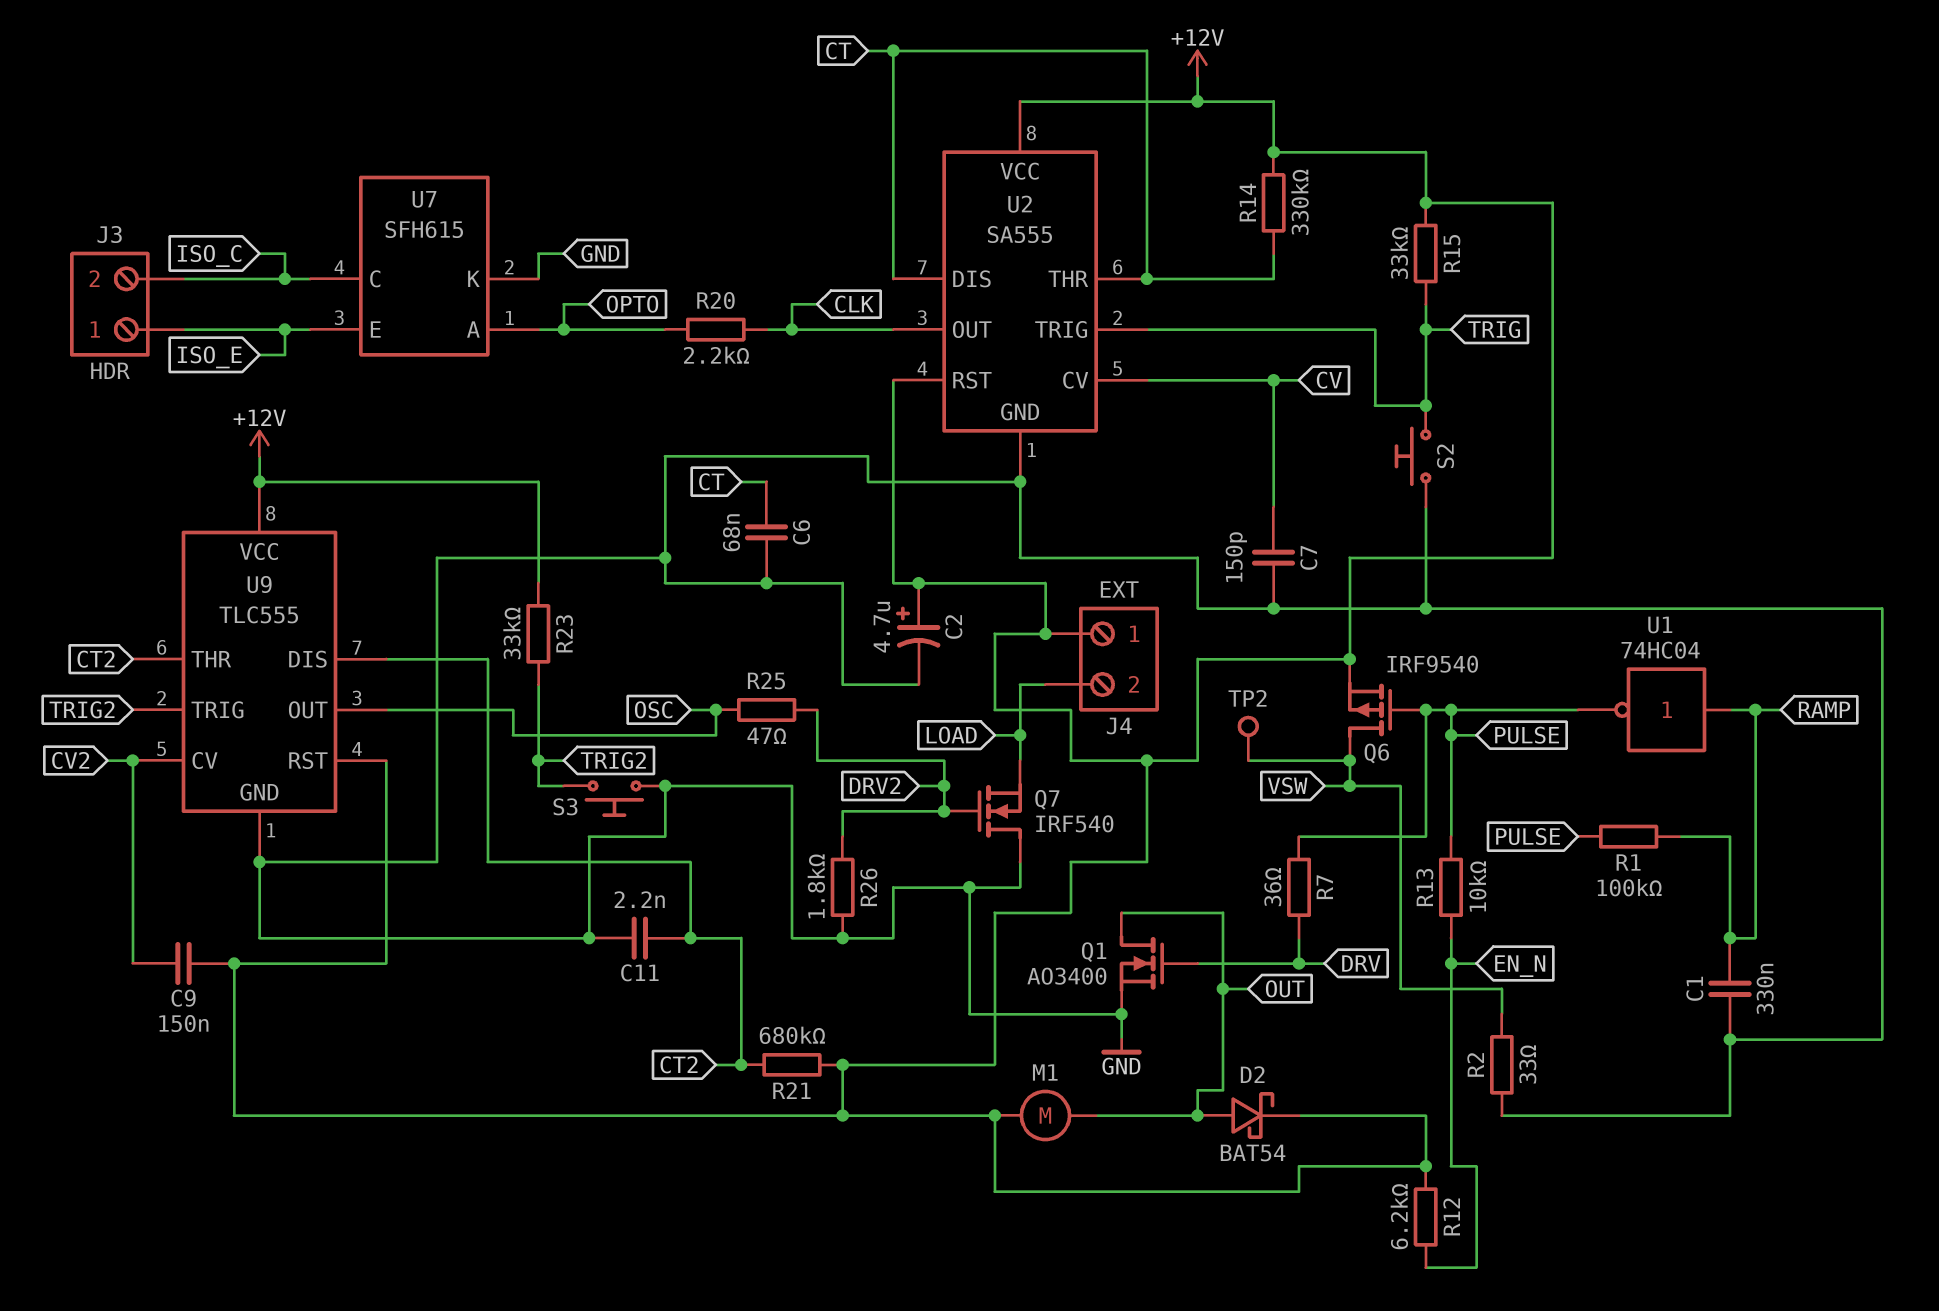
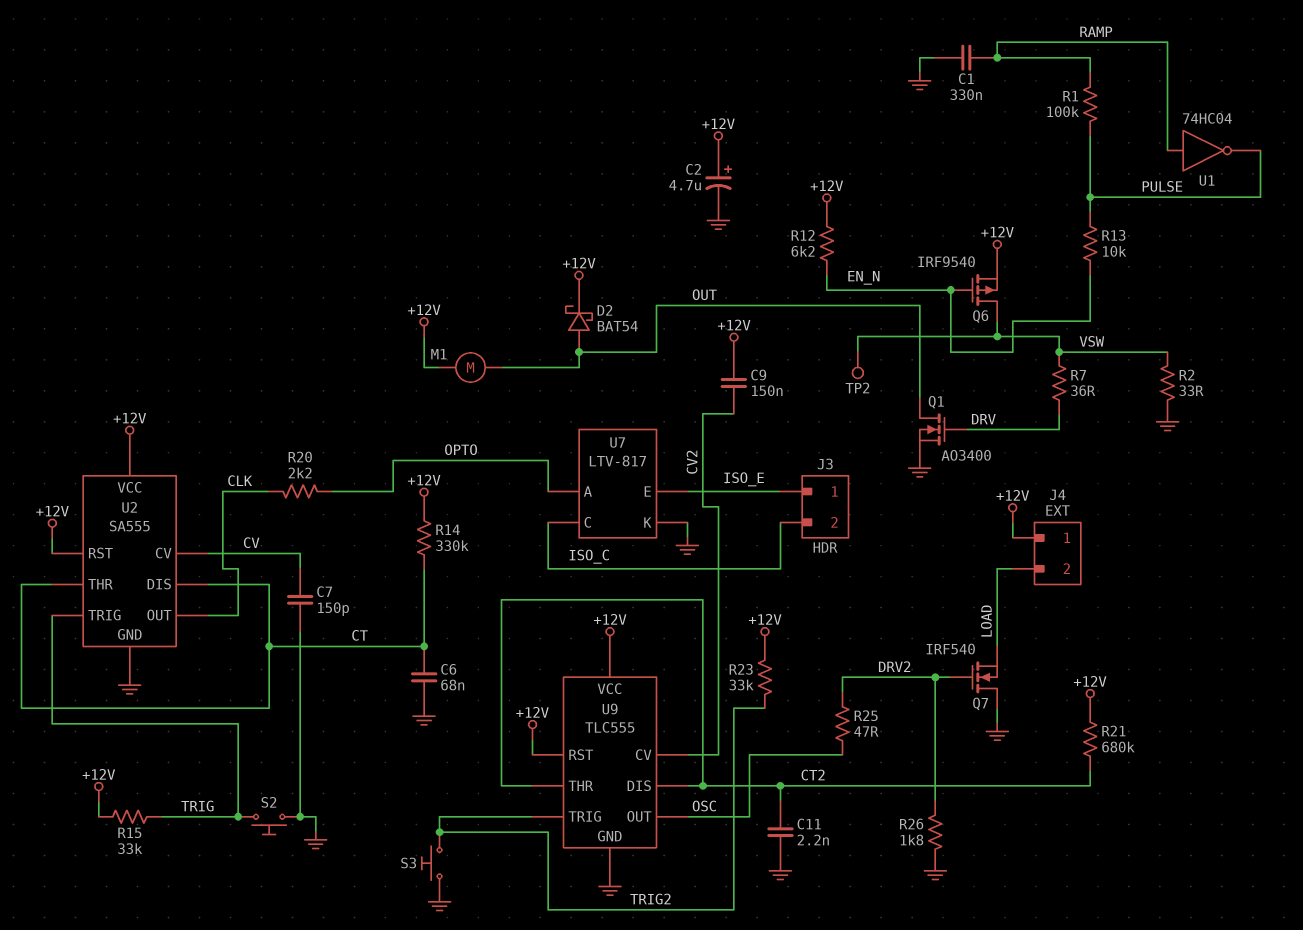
Q6: PMOS IRF9540 (G PULSE, D VSW, S +12V) -> PMOS IRF9540 (G EN_N, D VSW, S +12V)
R7: 36 (DRV, PULSE) -> 36 (DRV, VSW)
U7: SFH615 -> LTV-817

